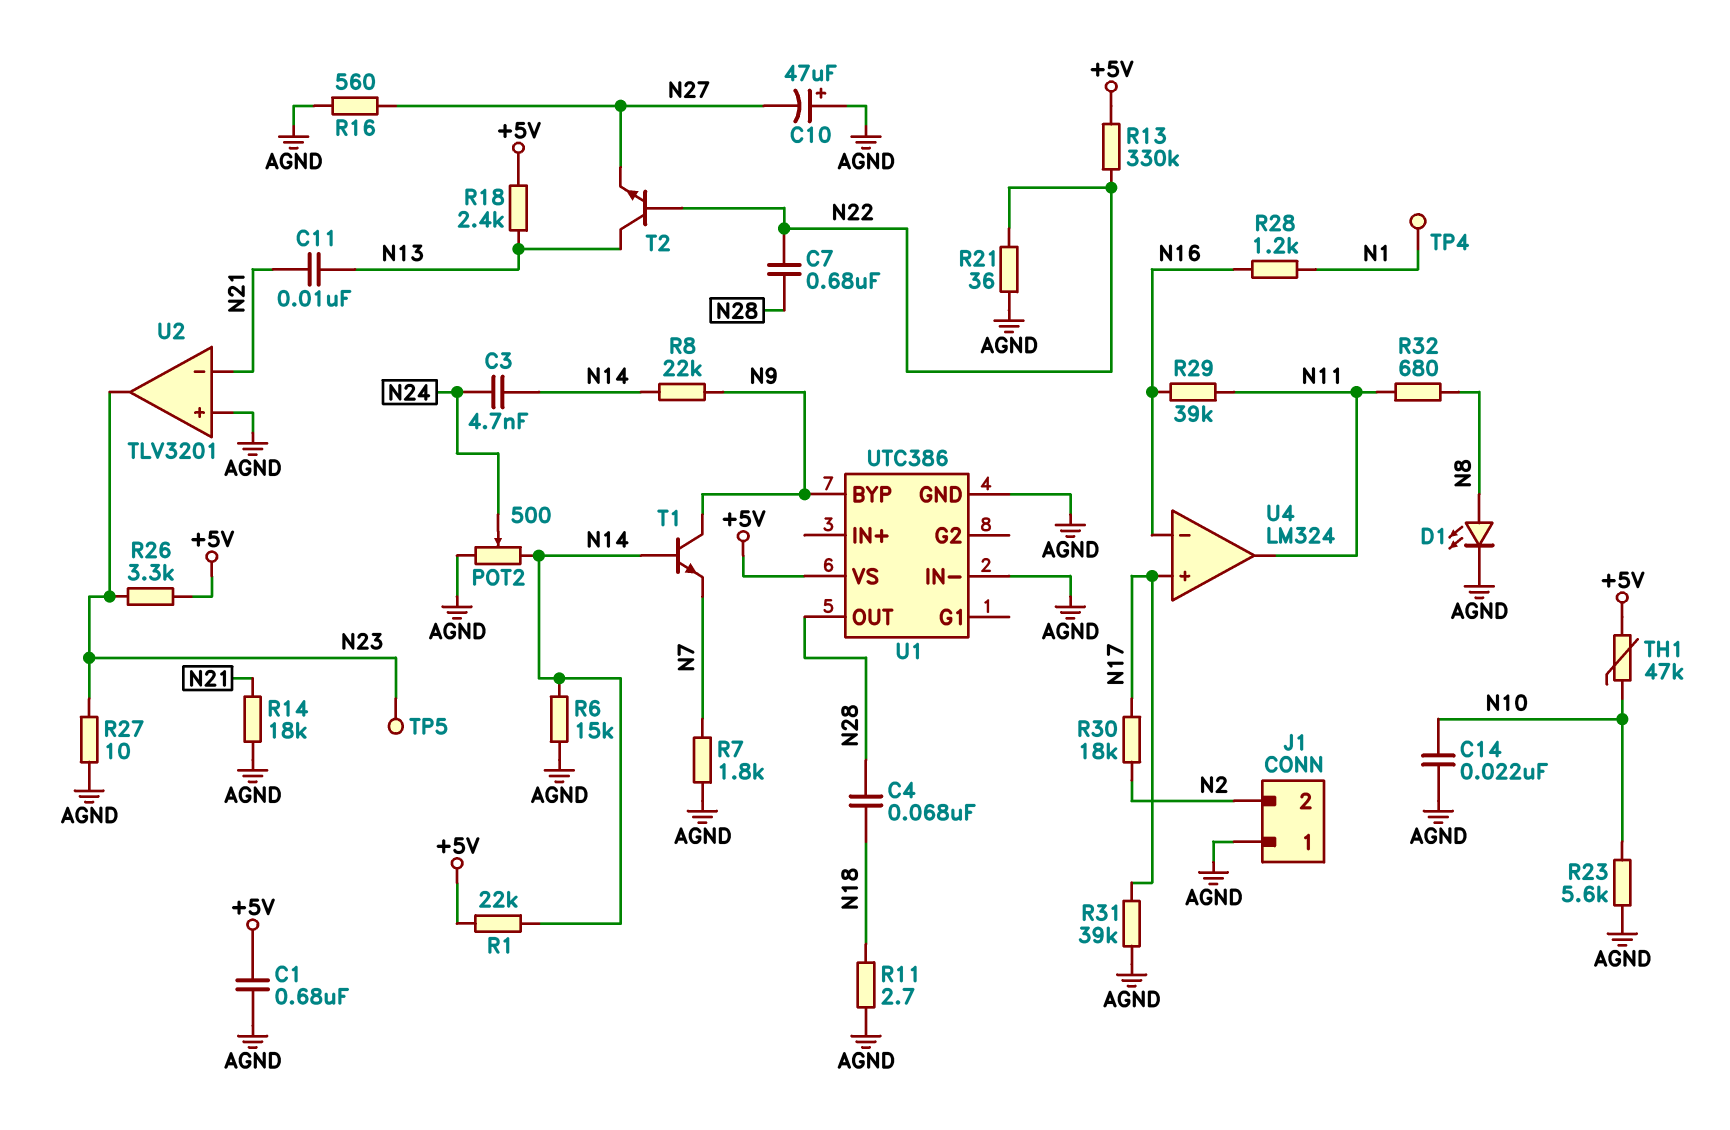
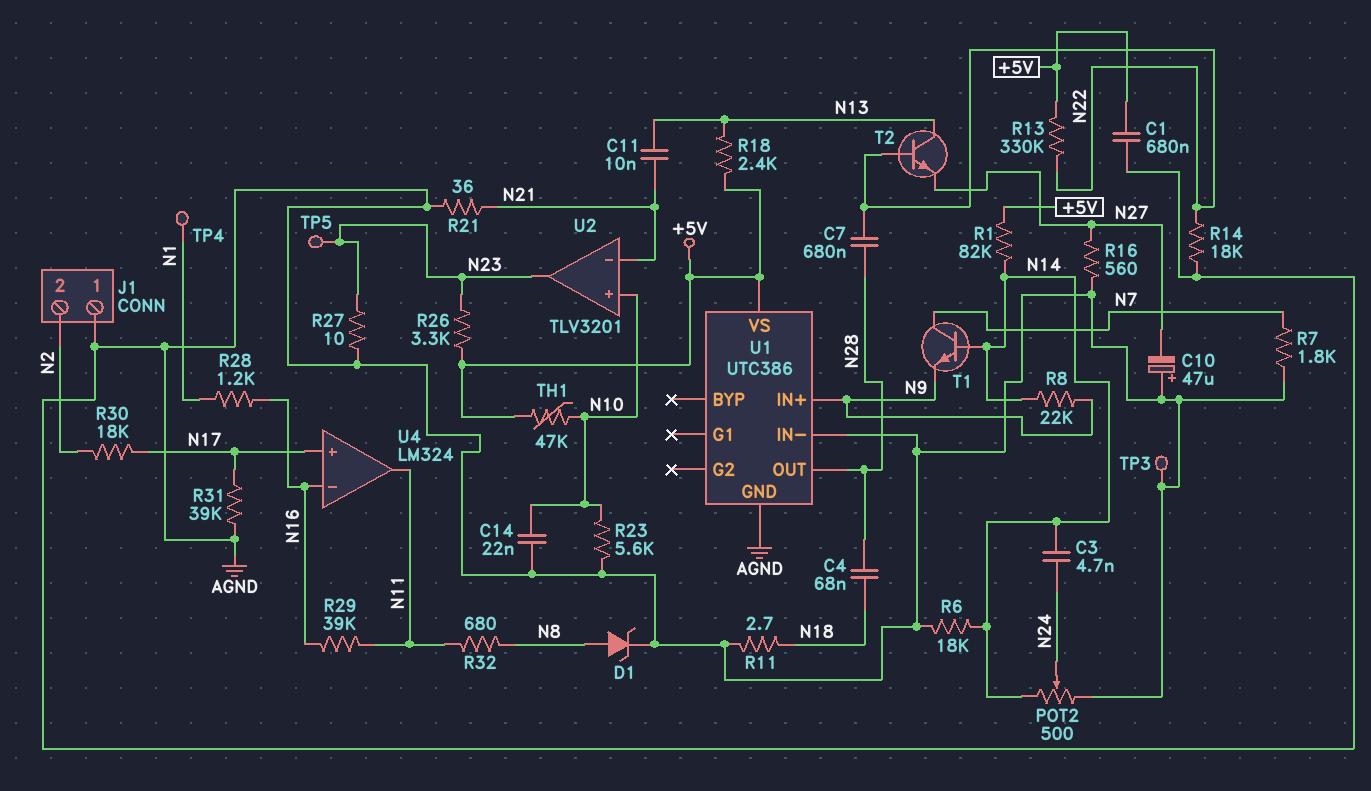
D1: LED (A N8, K AGND) -> zener (A N8, K AGND)
R1: 22k (+5V, N14) -> 82k (+5V, N14)
R6: 15k (AGND, N14) -> 18k (AGND, N14)
R14: 18k (AGND, N21) -> 18k (AGND, N22)
R21: 36 (AGND, N22) -> 36 (AGND, N21)
T1: NPN (B N14, C N9, E N7) -> NPN (B N14, C N7, E N9)
TP3: none -> test point (AGND)
U1 pin BYP: N9 -> none
U1 pin IN+: none -> N9
U2 pin in+: AGND -> N10

